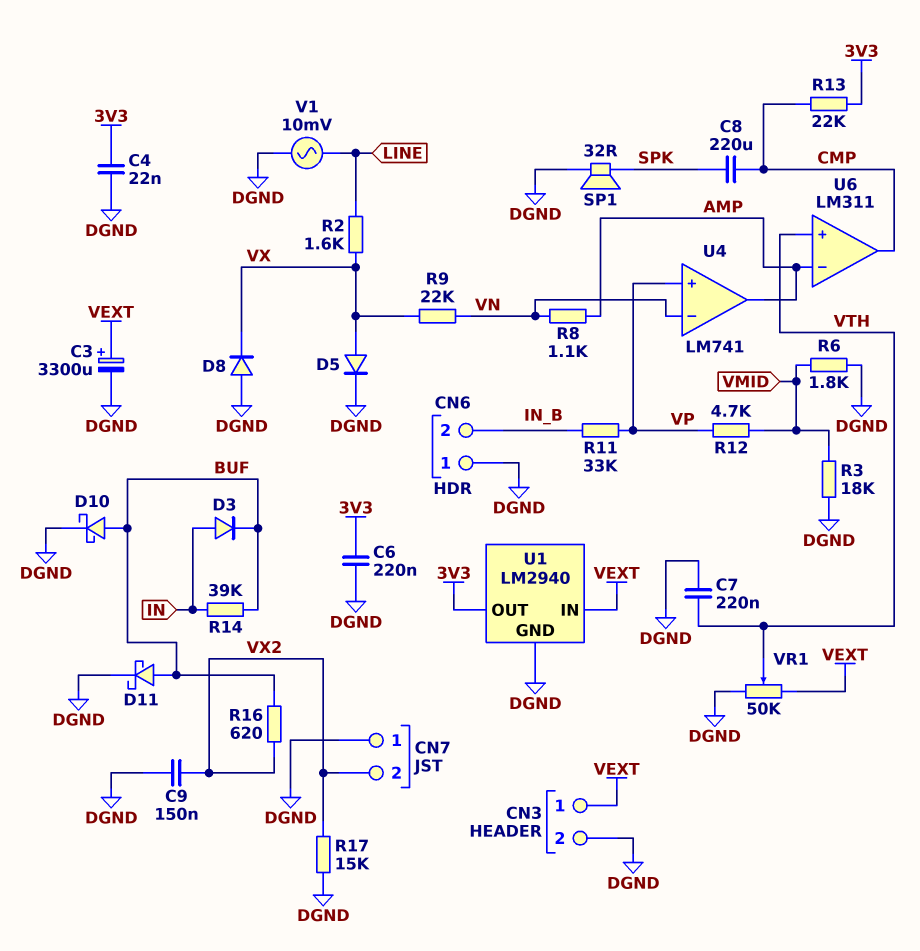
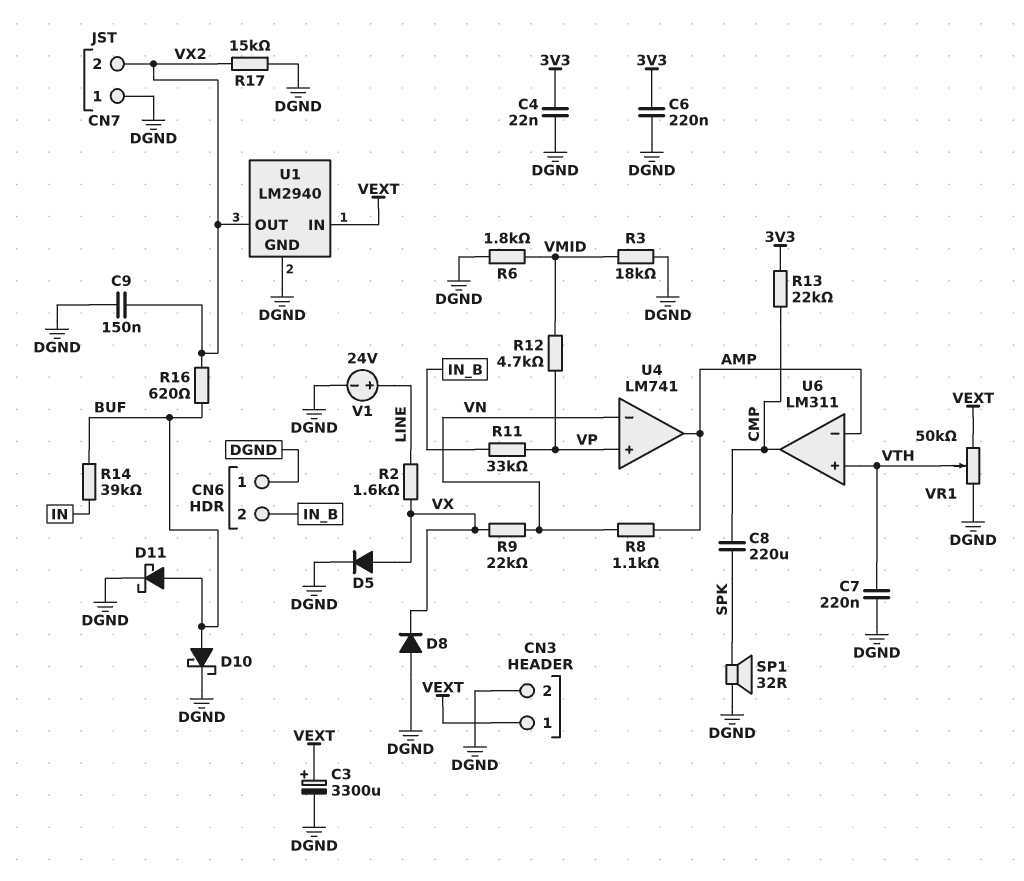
D3: diode (A IN, K BUF) -> none
U1 pin OUT: 3V3 -> VX2
V1: AC 10mV (DGND, LINE) -> 24V (plus LINE, minus DGND)

